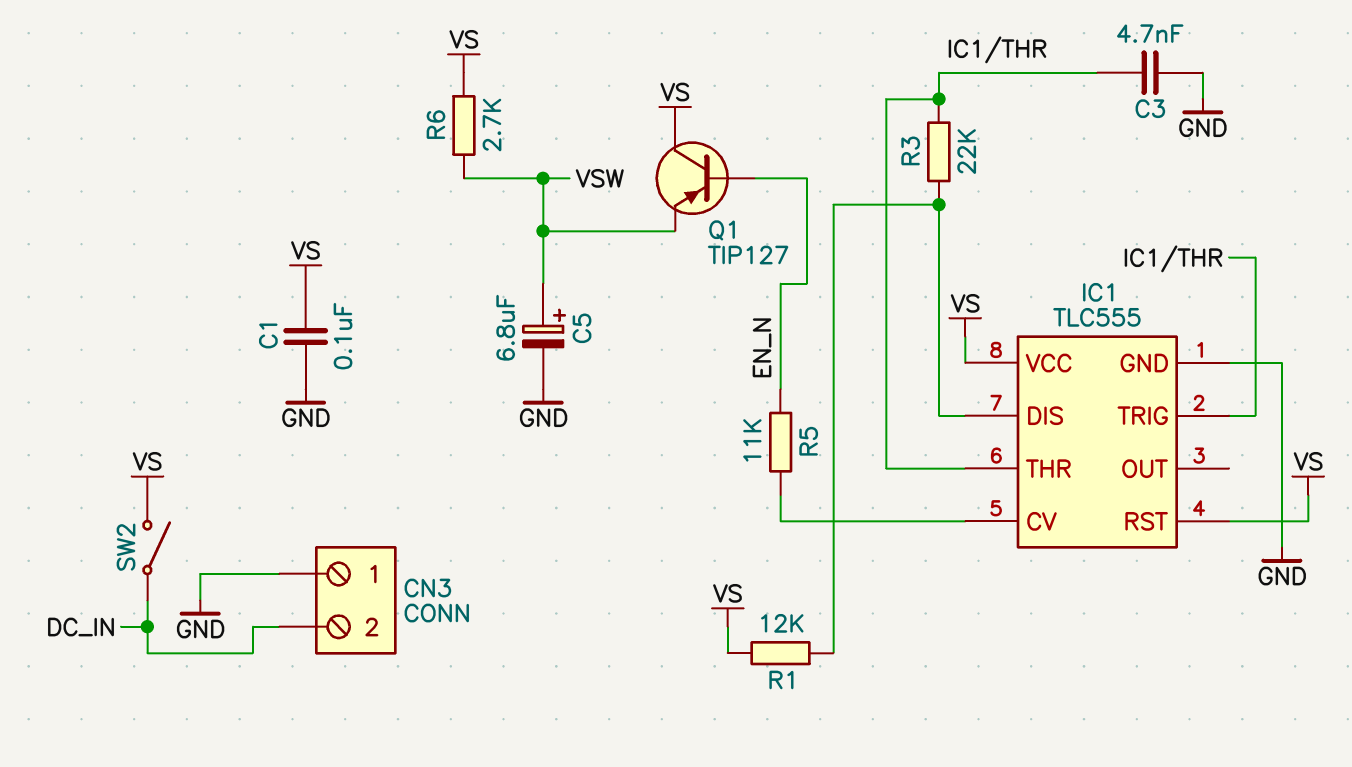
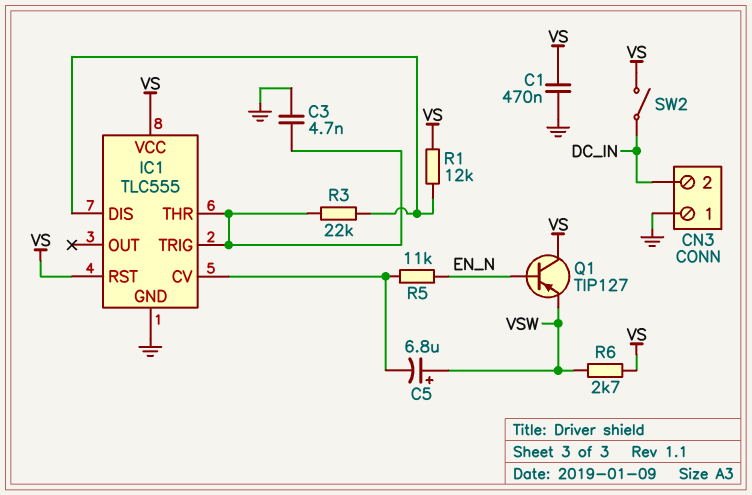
C1: 100nF (GND, VS) -> 470nF (GND, VS)
C5: 6.8uF (plus VSW, minus GND) -> 6.8uF (plus VSW, minus IC1/CV)

